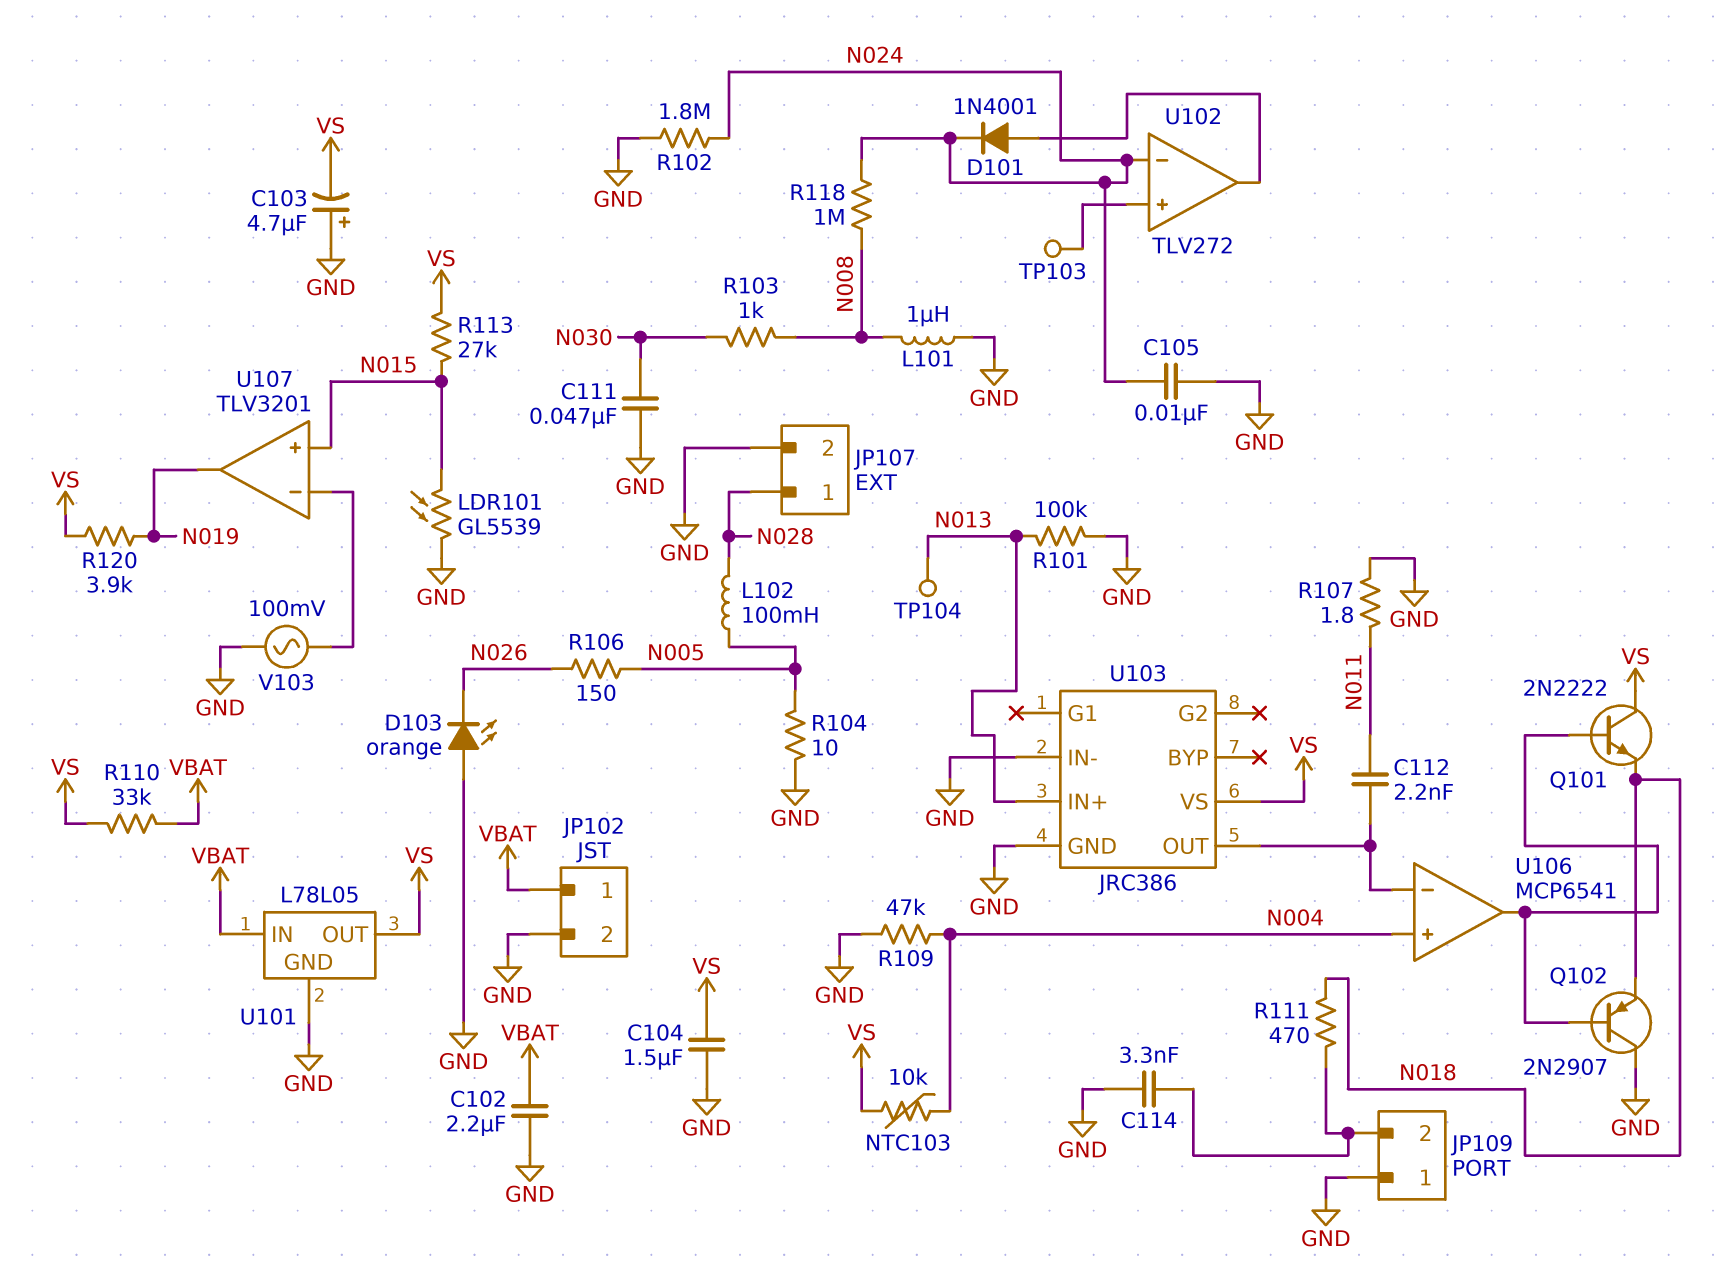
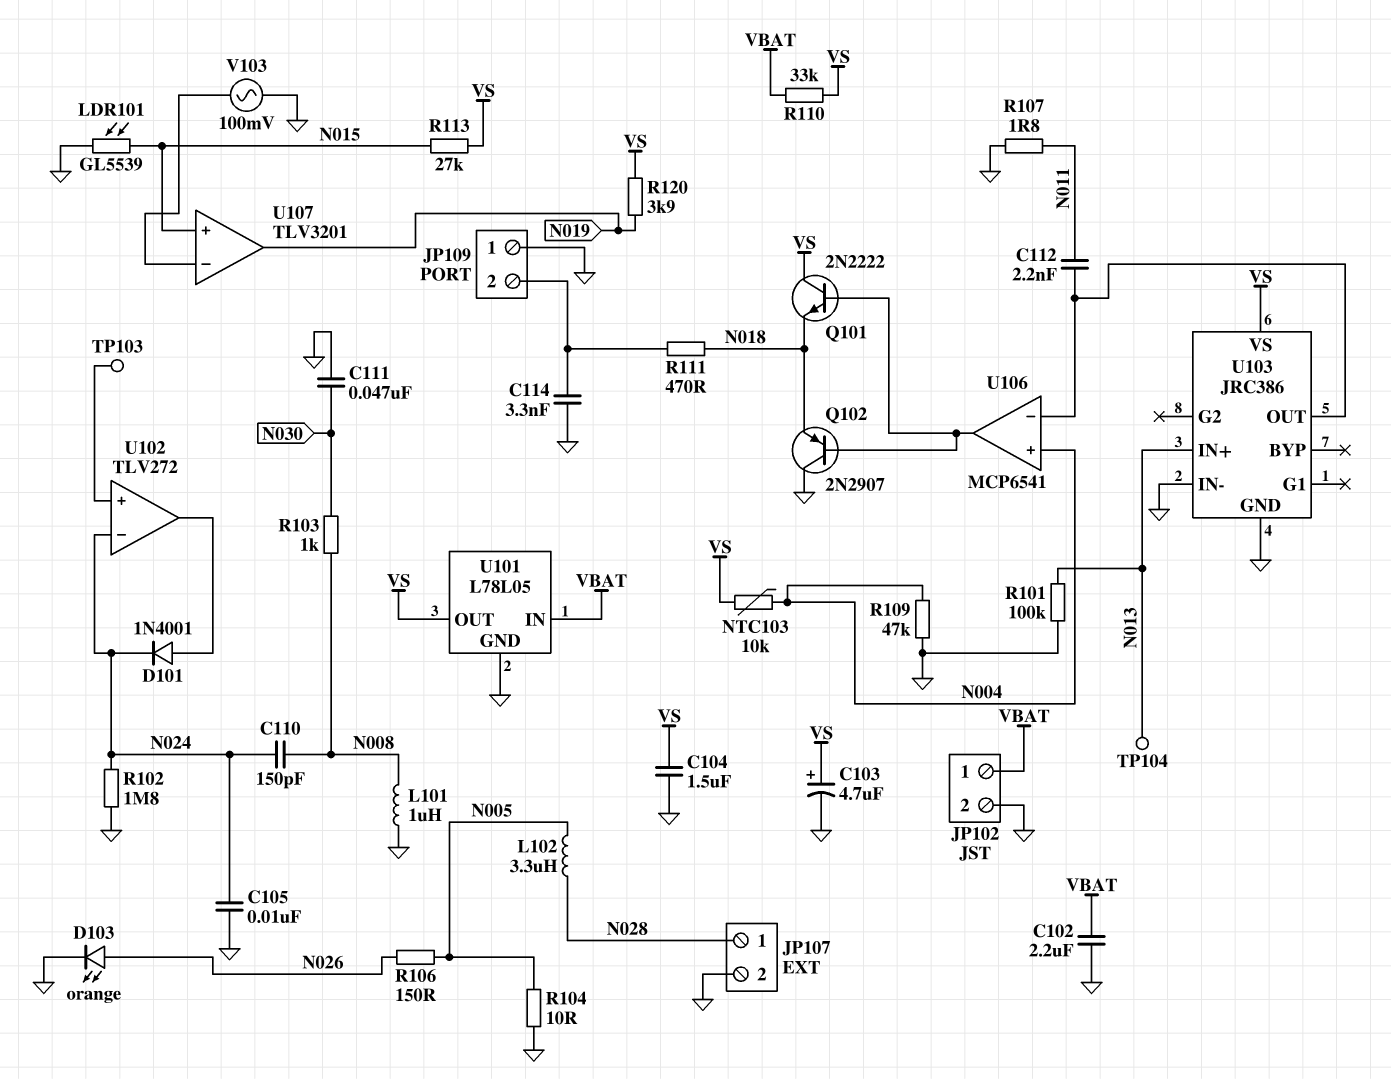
C103: 4.7uF (plus GND, minus VS) -> 4.7uF (plus VS, minus GND)
C110: none -> 150pF (N008, N024)
D103: LED orange (A GND, K N026) -> LED orange (A N026, K GND)
L102: 100mH (N005, N028) -> 3.3uH (N005, N028)
R118: 1M (N008, N024) -> none

